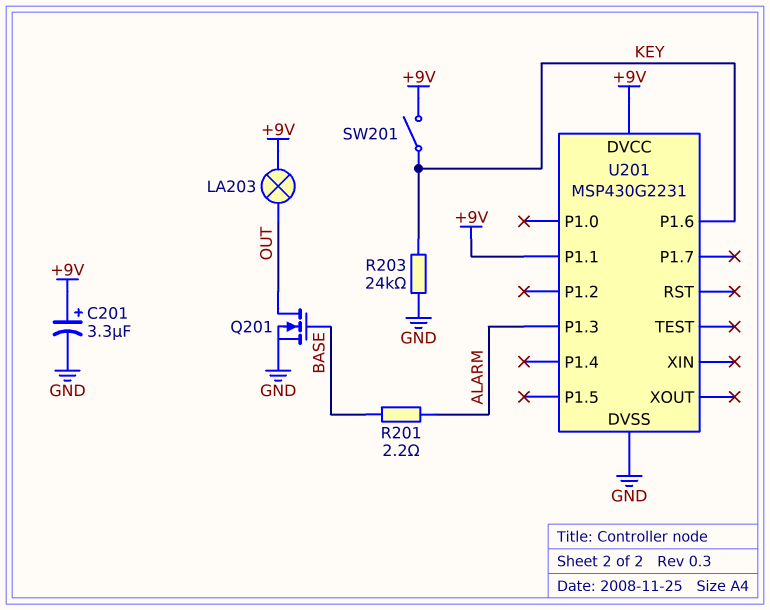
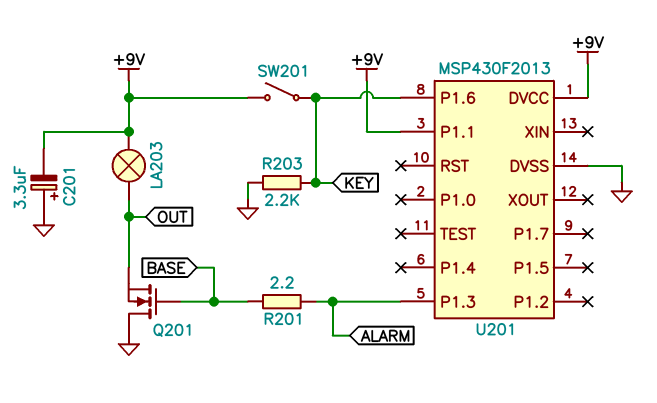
C201: 3.3uF (plus +9V, minus GND) -> 3.3uF (plus GND, minus +9V)
Q201: NMOS (G BASE, D OUT, S GND) -> NMOS (G BASE, D GND, S OUT)
R203: 24k (GND, KEY) -> 2.2k (GND, KEY)
U201: MSP430G2231 -> MSP430F2013

